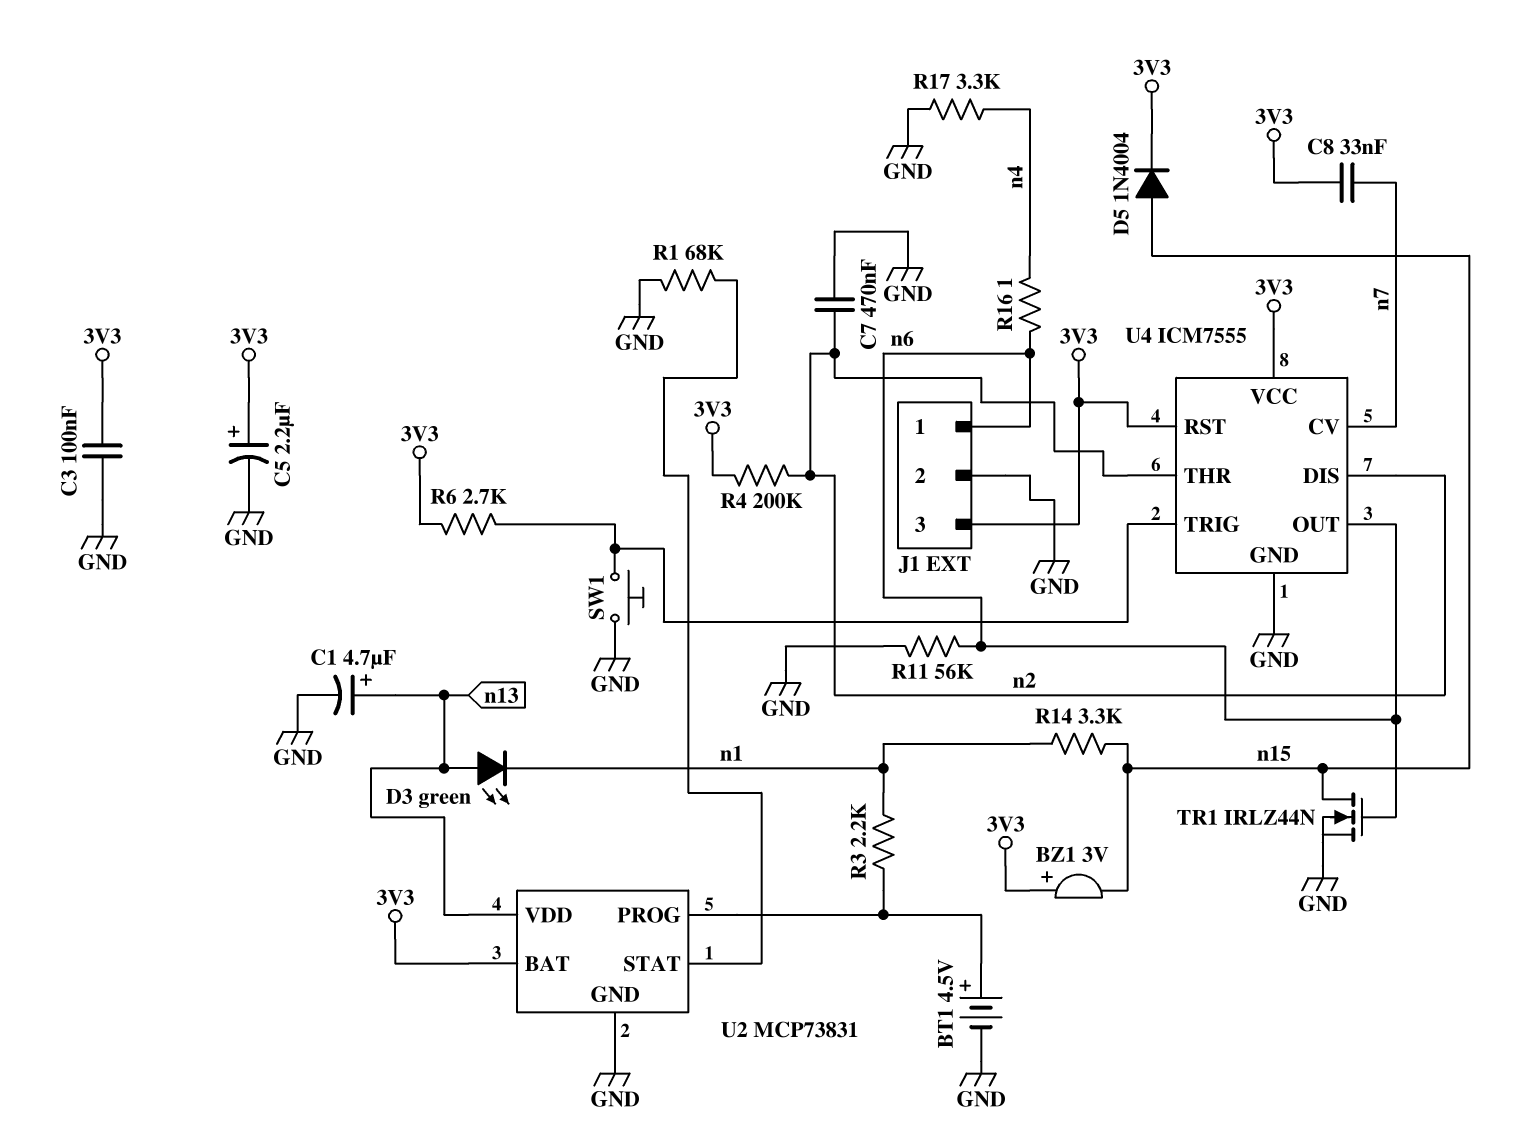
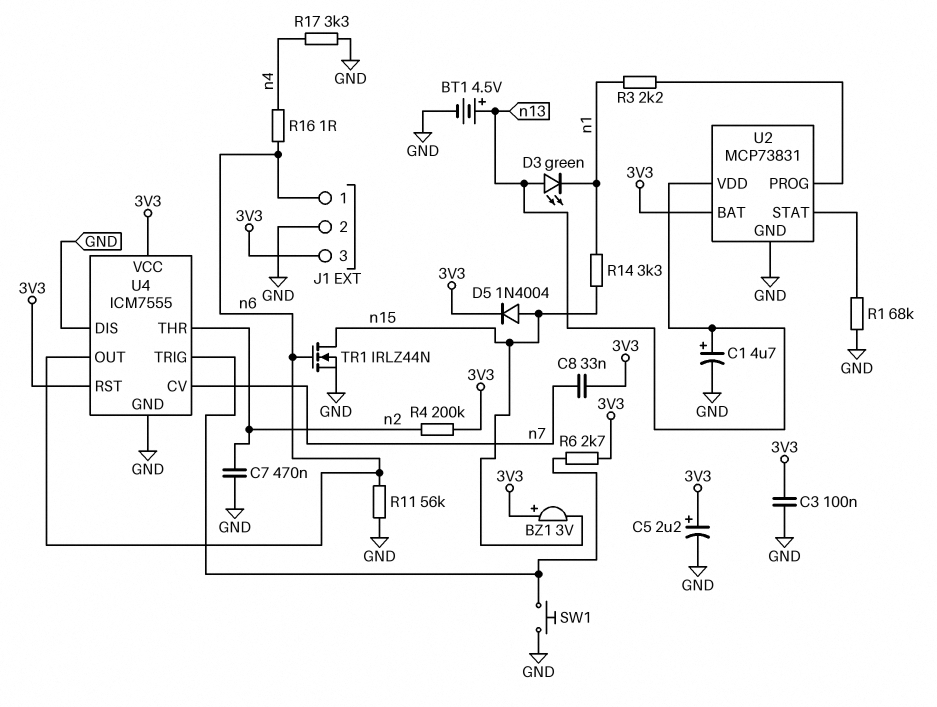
BT1: 4.5V (plus U2/PROG, minus GND) -> 4.5V (plus n13, minus GND)
U4 pin DIS: n2 -> GND

